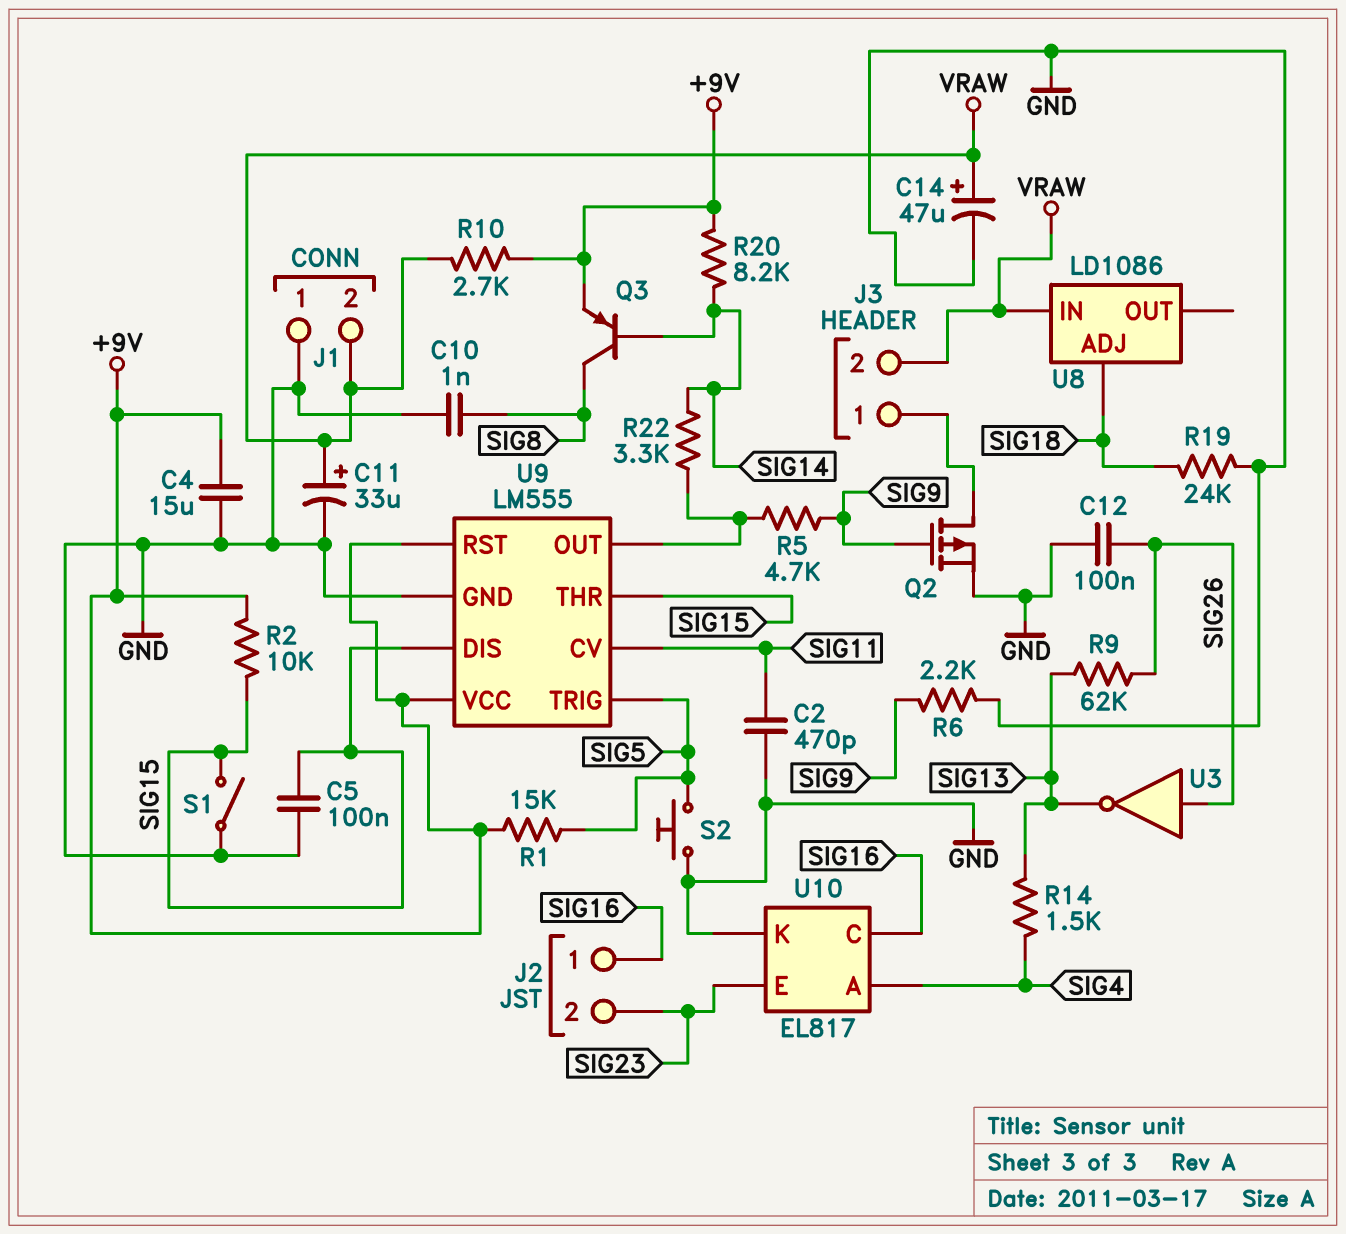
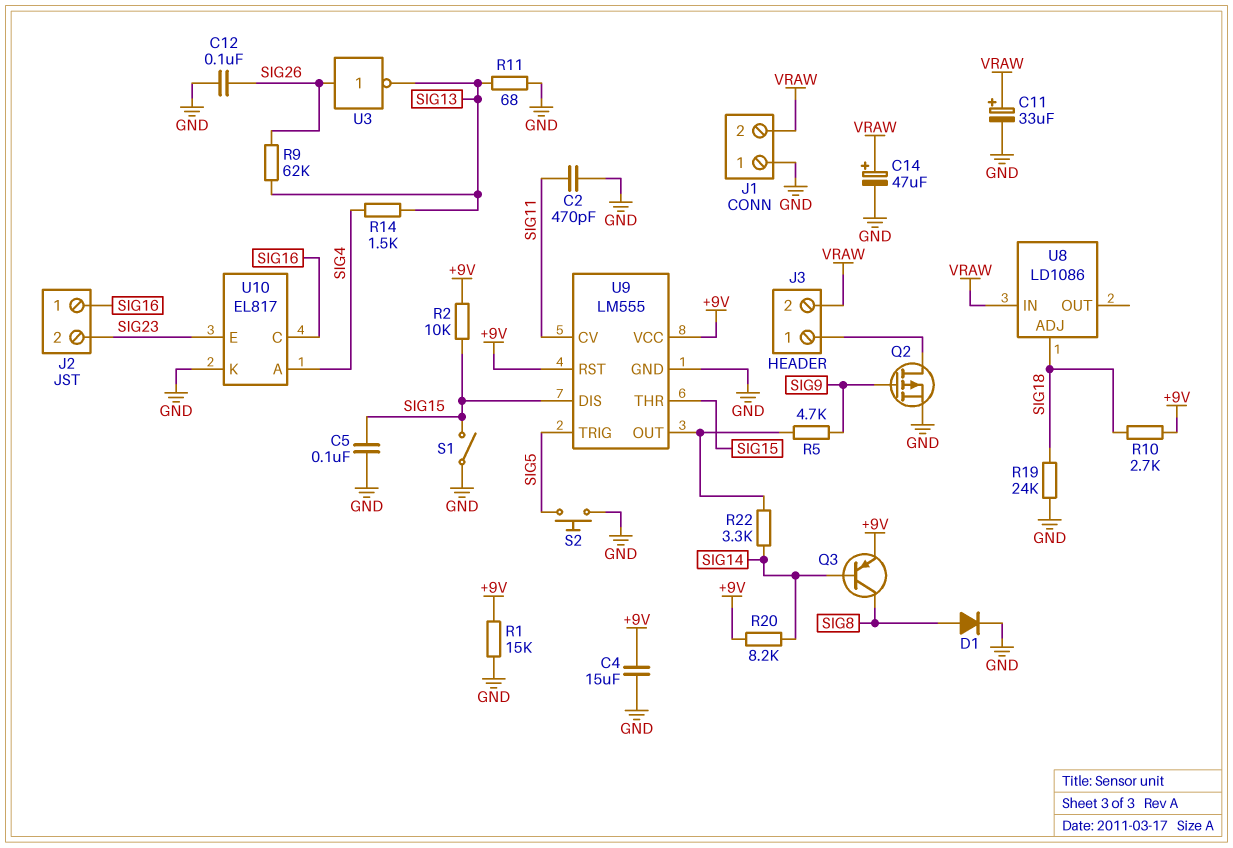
C10: 1nF (GND, SIG8) -> none
D1: none -> diode (A SIG8, K GND)
R1: 15k (+9V, SIG5) -> 15k (+9V, GND)
R6: 2.2k (GND, SIG9) -> none
R10: 2.7k (+9V, VRAW) -> 2.7k (+9V, SIG18)
R11: none -> 68 (GND, SIG13)

